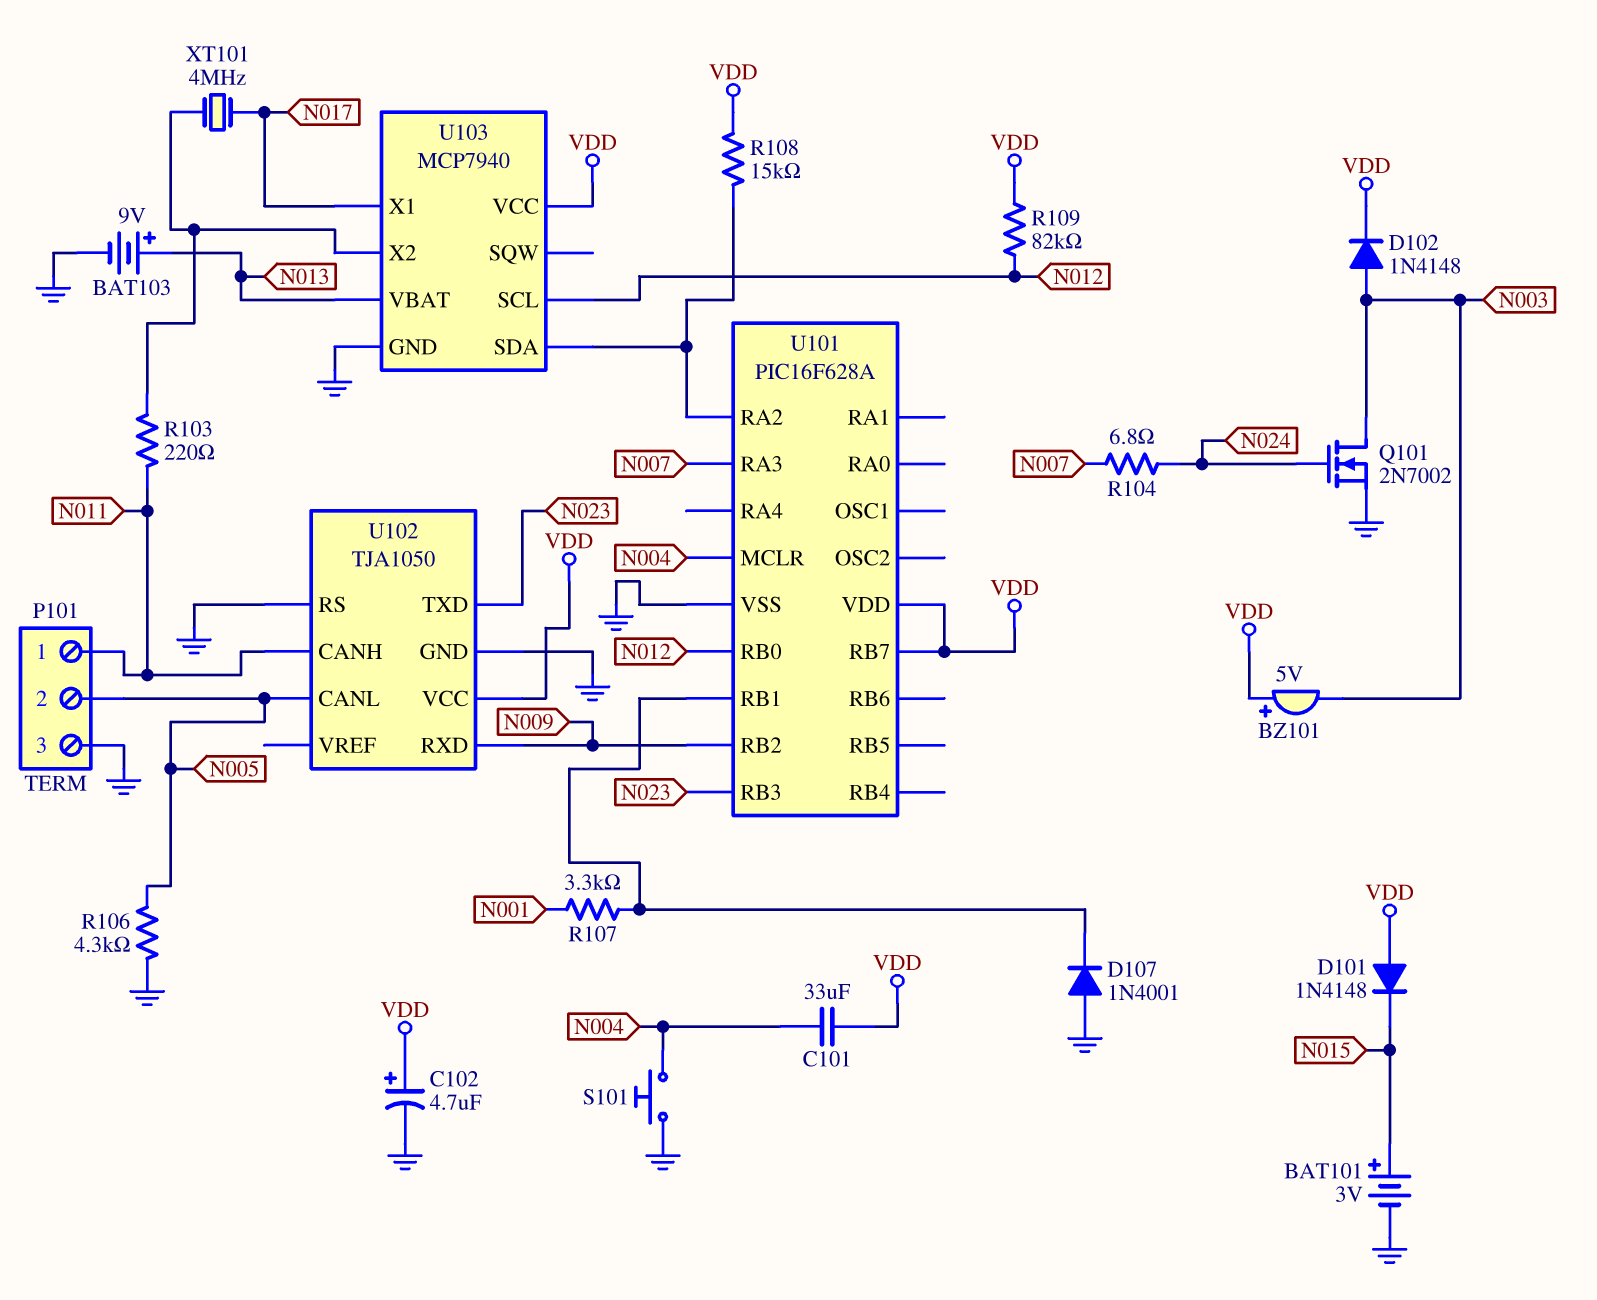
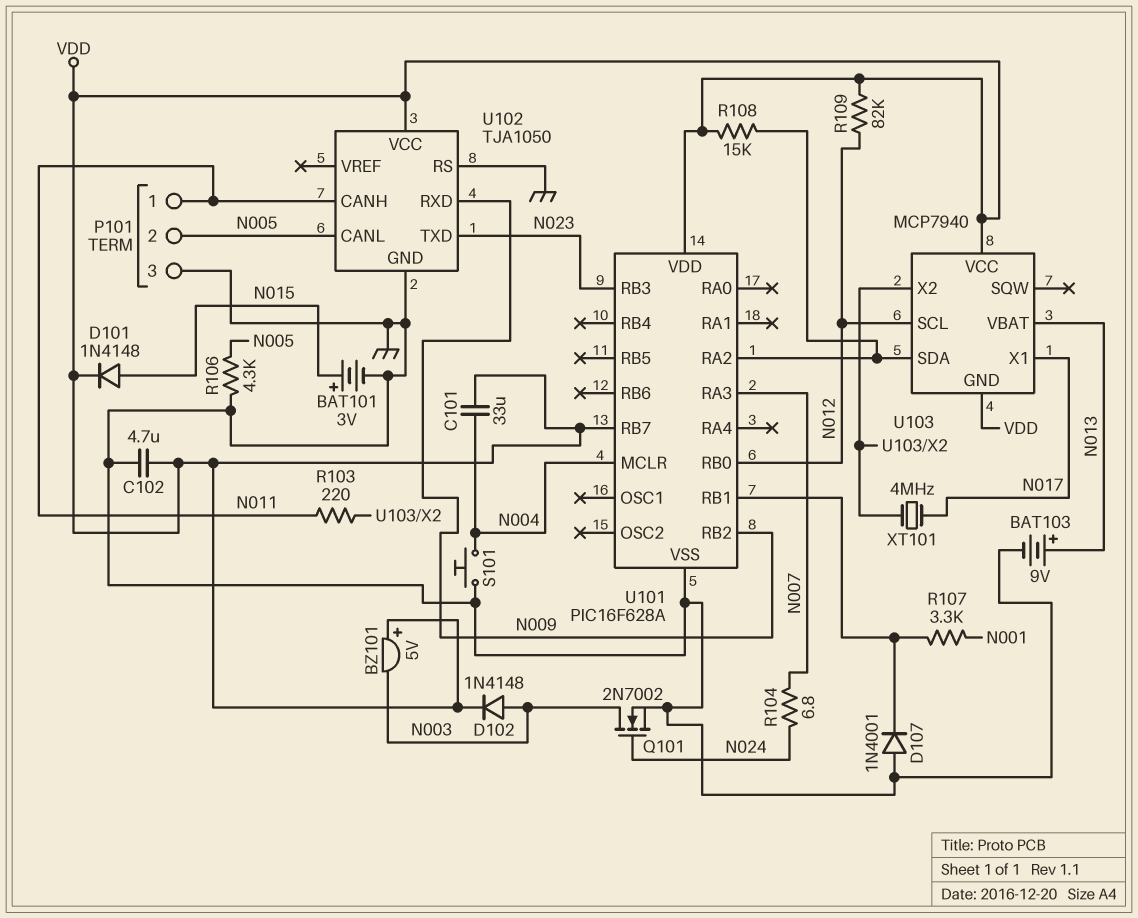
C102: 4.7uF (plus VDD, minus GND) -> 4.7uF (GND, VDD)
D101: diode 1N4148 (A VDD, K N015) -> diode 1N4148 (A N015, K VDD)
U103 pin GND: GND -> VDD

